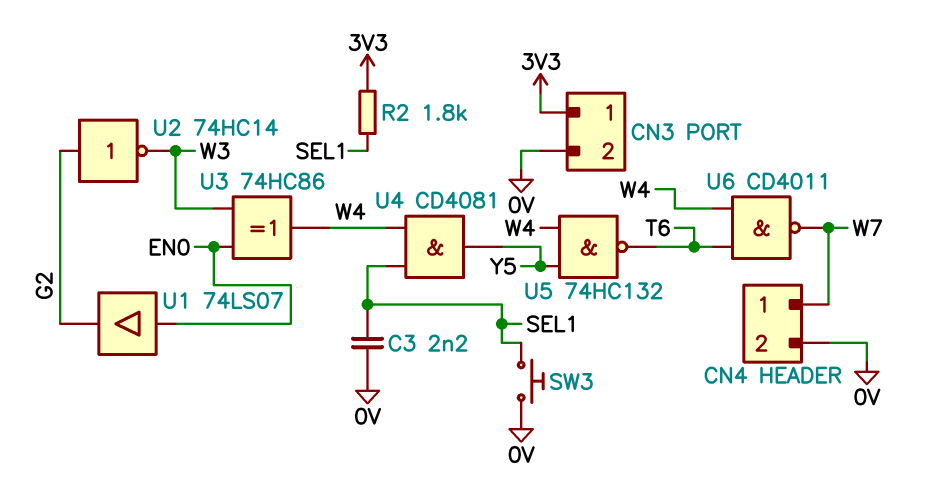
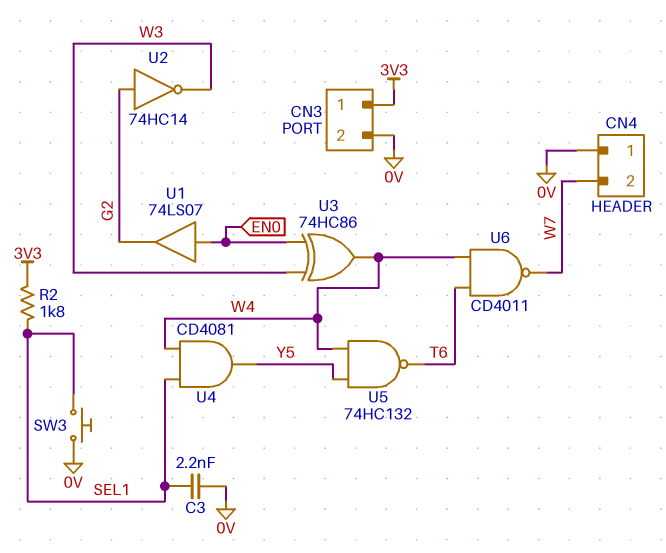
CN4 pin 1: W7 -> 0V
CN4 pin 2: 0V -> W7

